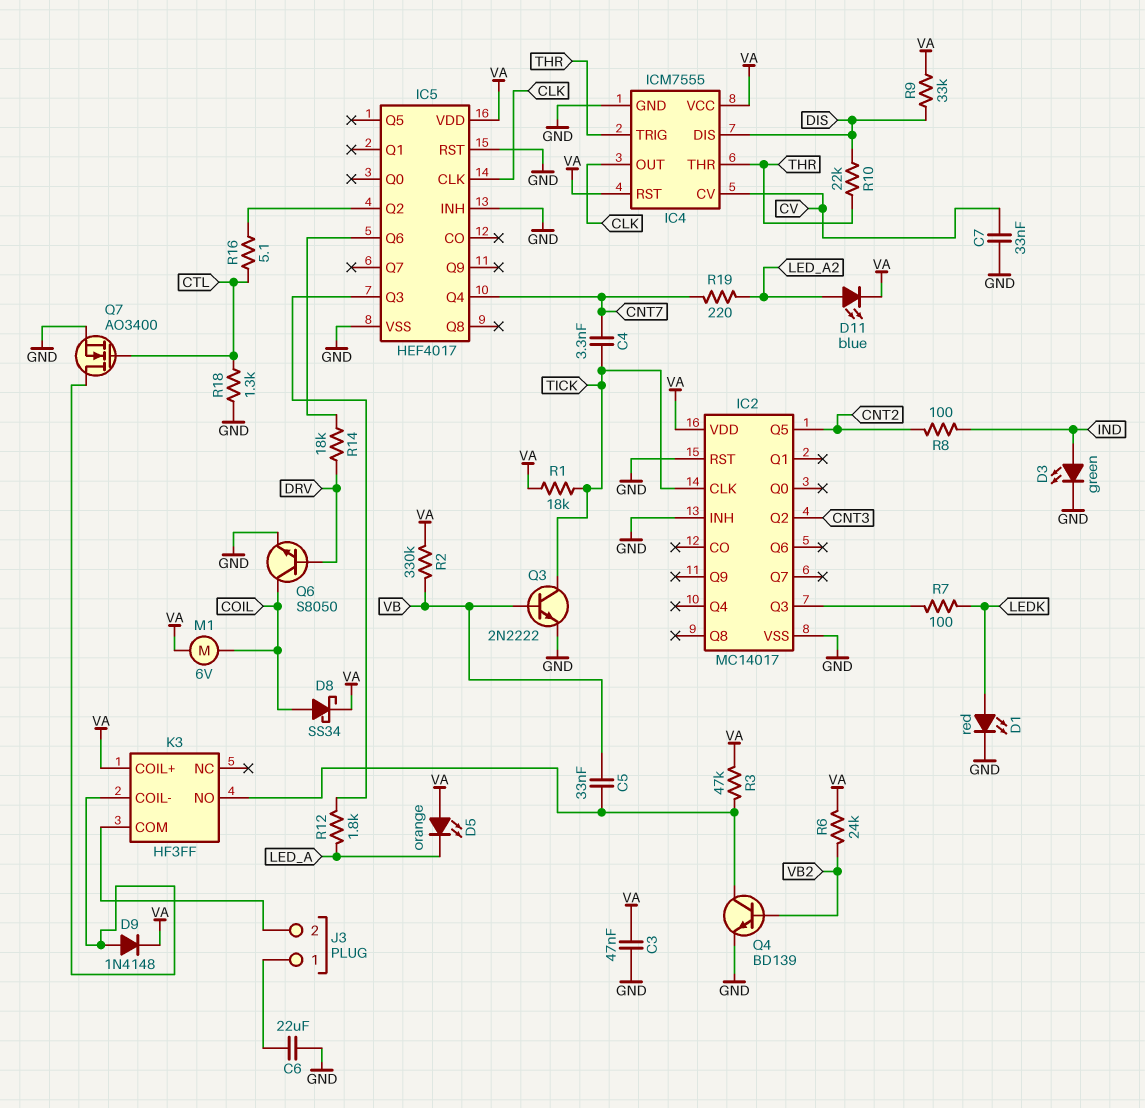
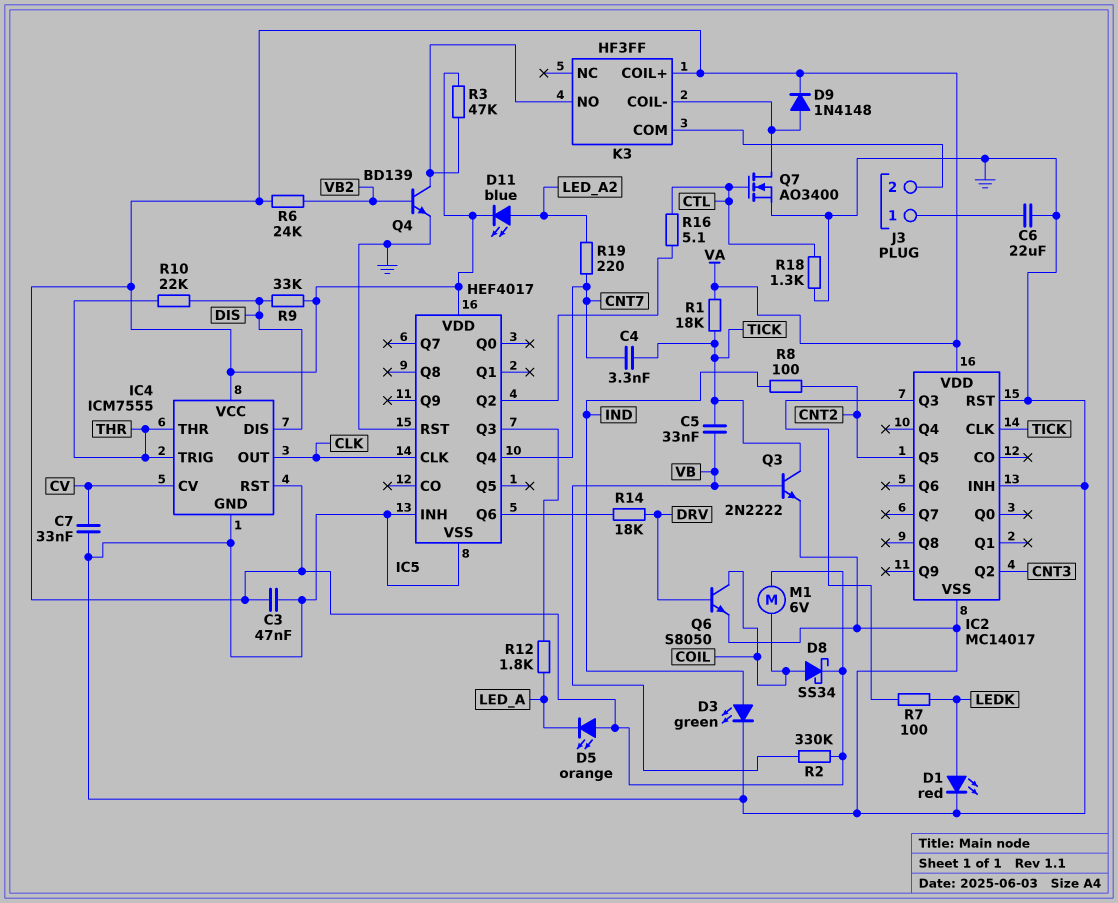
C5: 33nF (K3/NO, VB) -> 33nF (TICK, VB)

